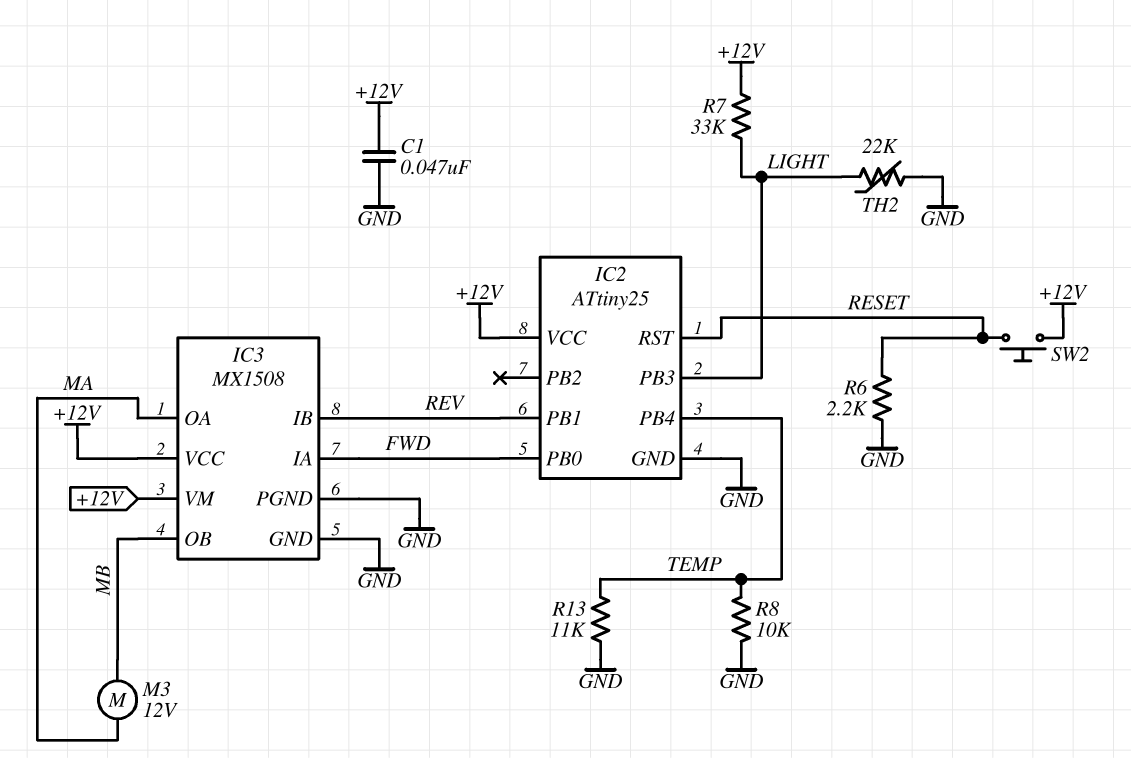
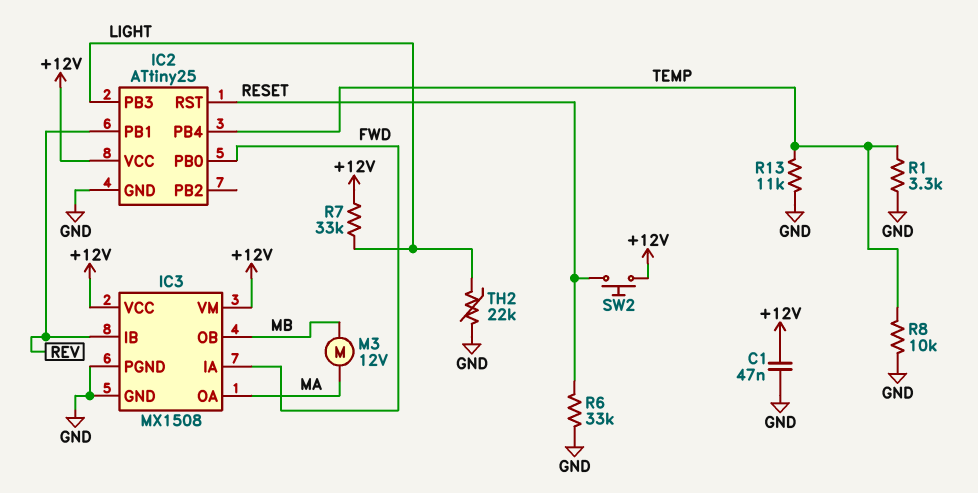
R1: none -> 3.3k (GND, TEMP)
R6: 2.2k (GND, RESET) -> 33k (GND, RESET)

